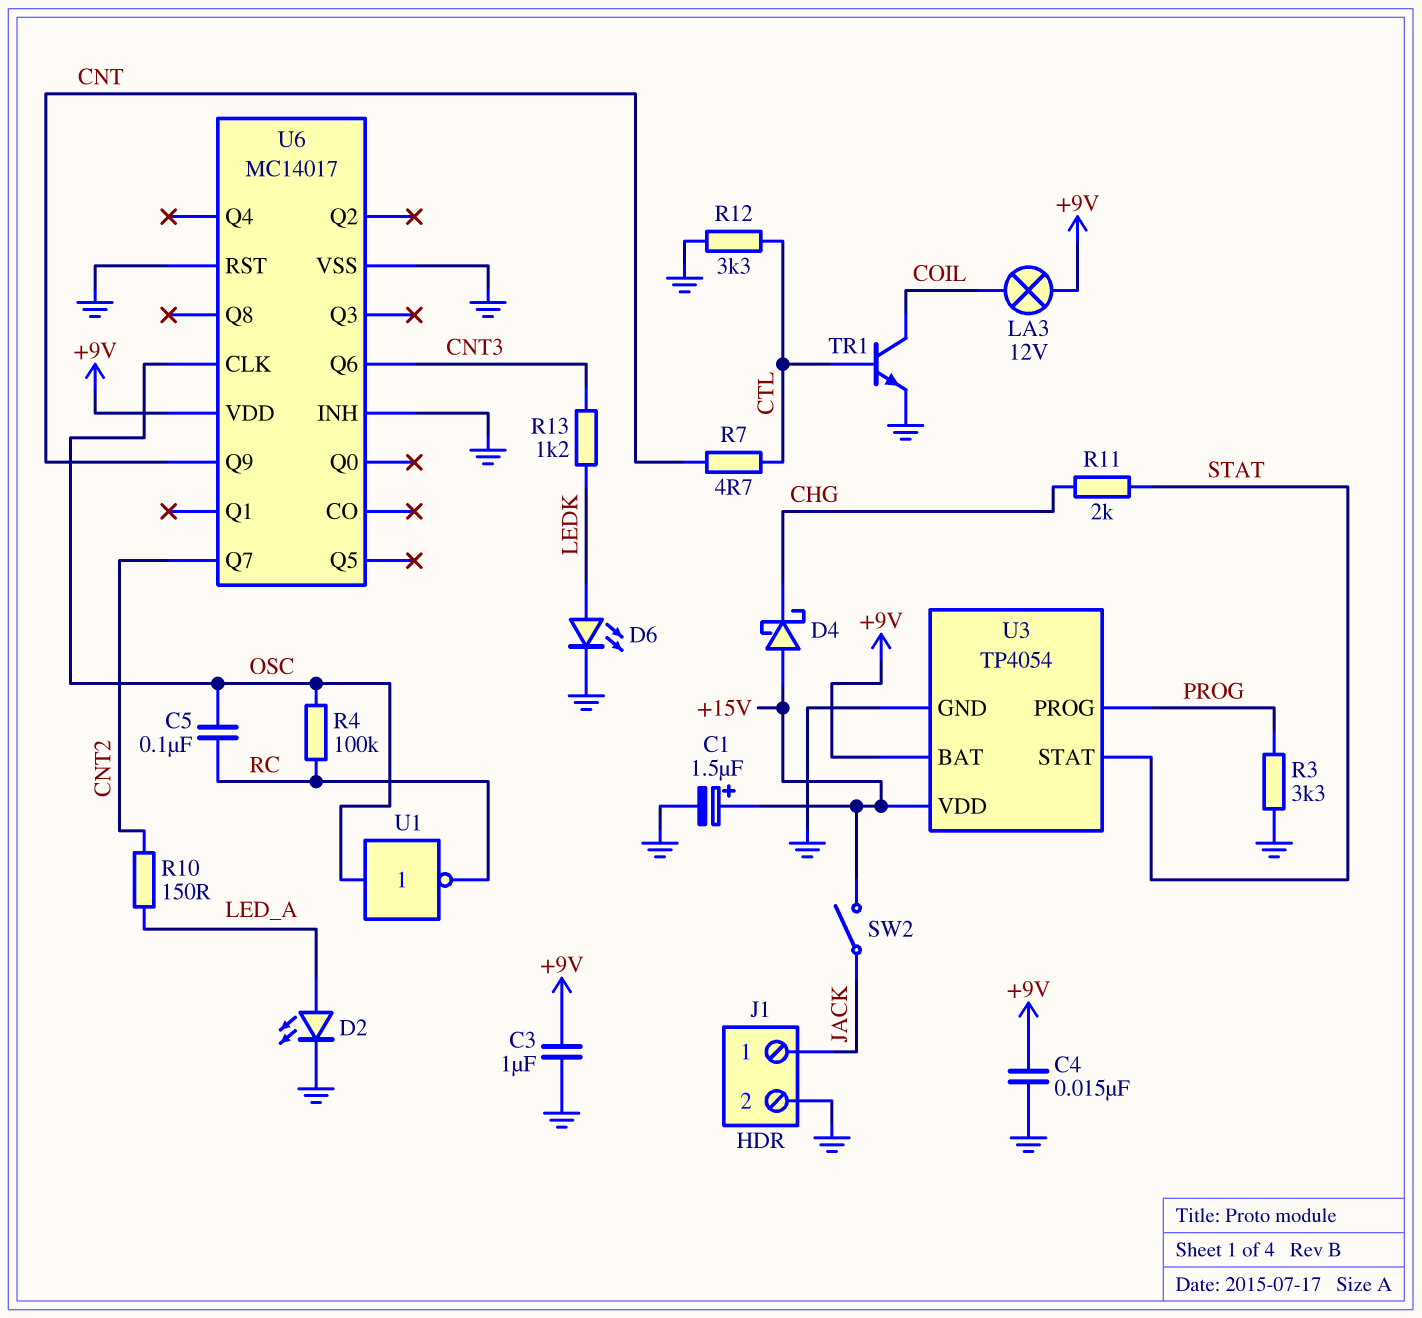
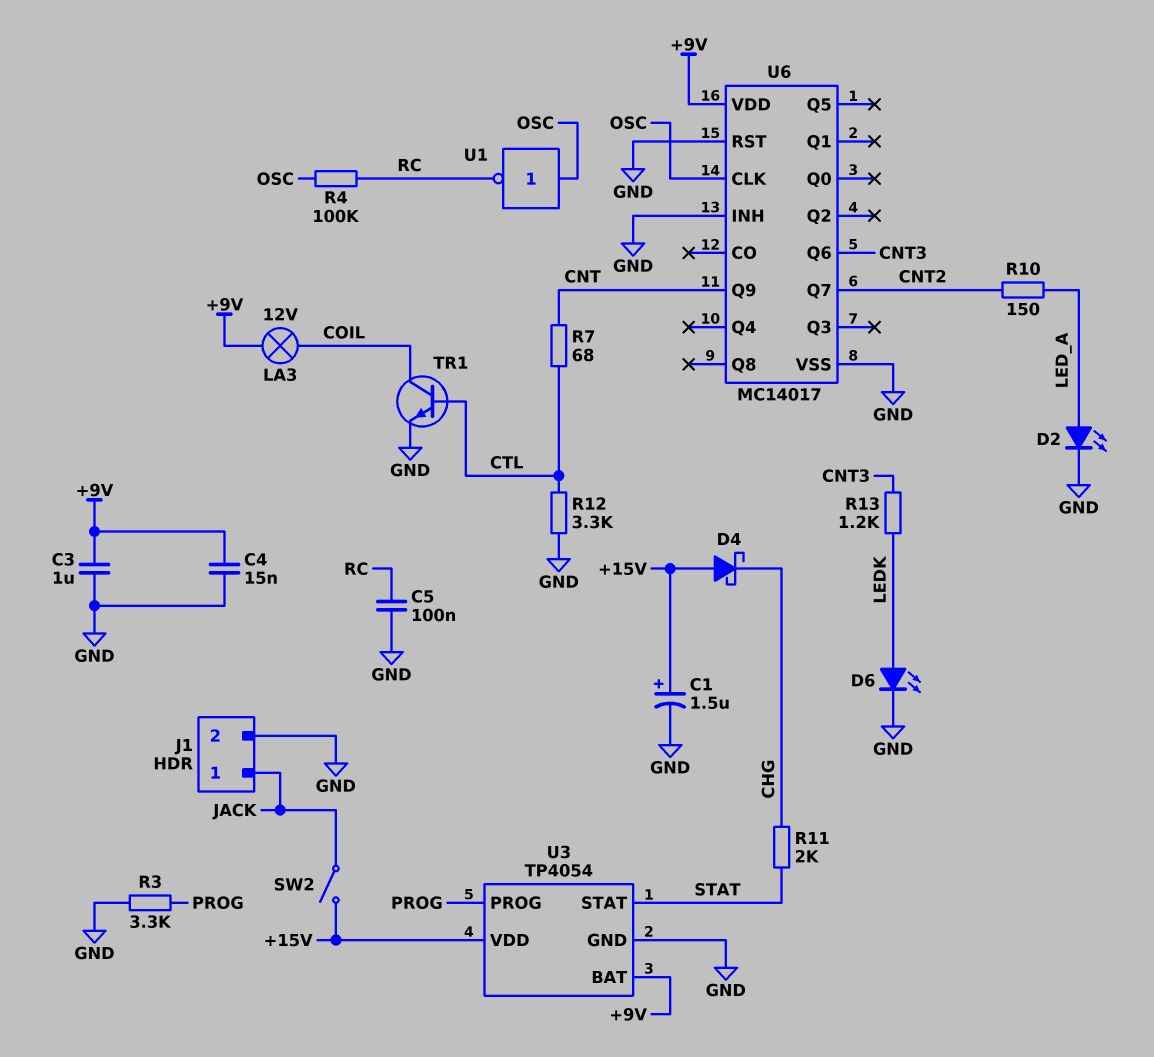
C5: 100nF (OSC, RC) -> 100nF (GND, RC)
R7: 4.7 (CNT, CTL) -> 68 (CNT, CTL)

